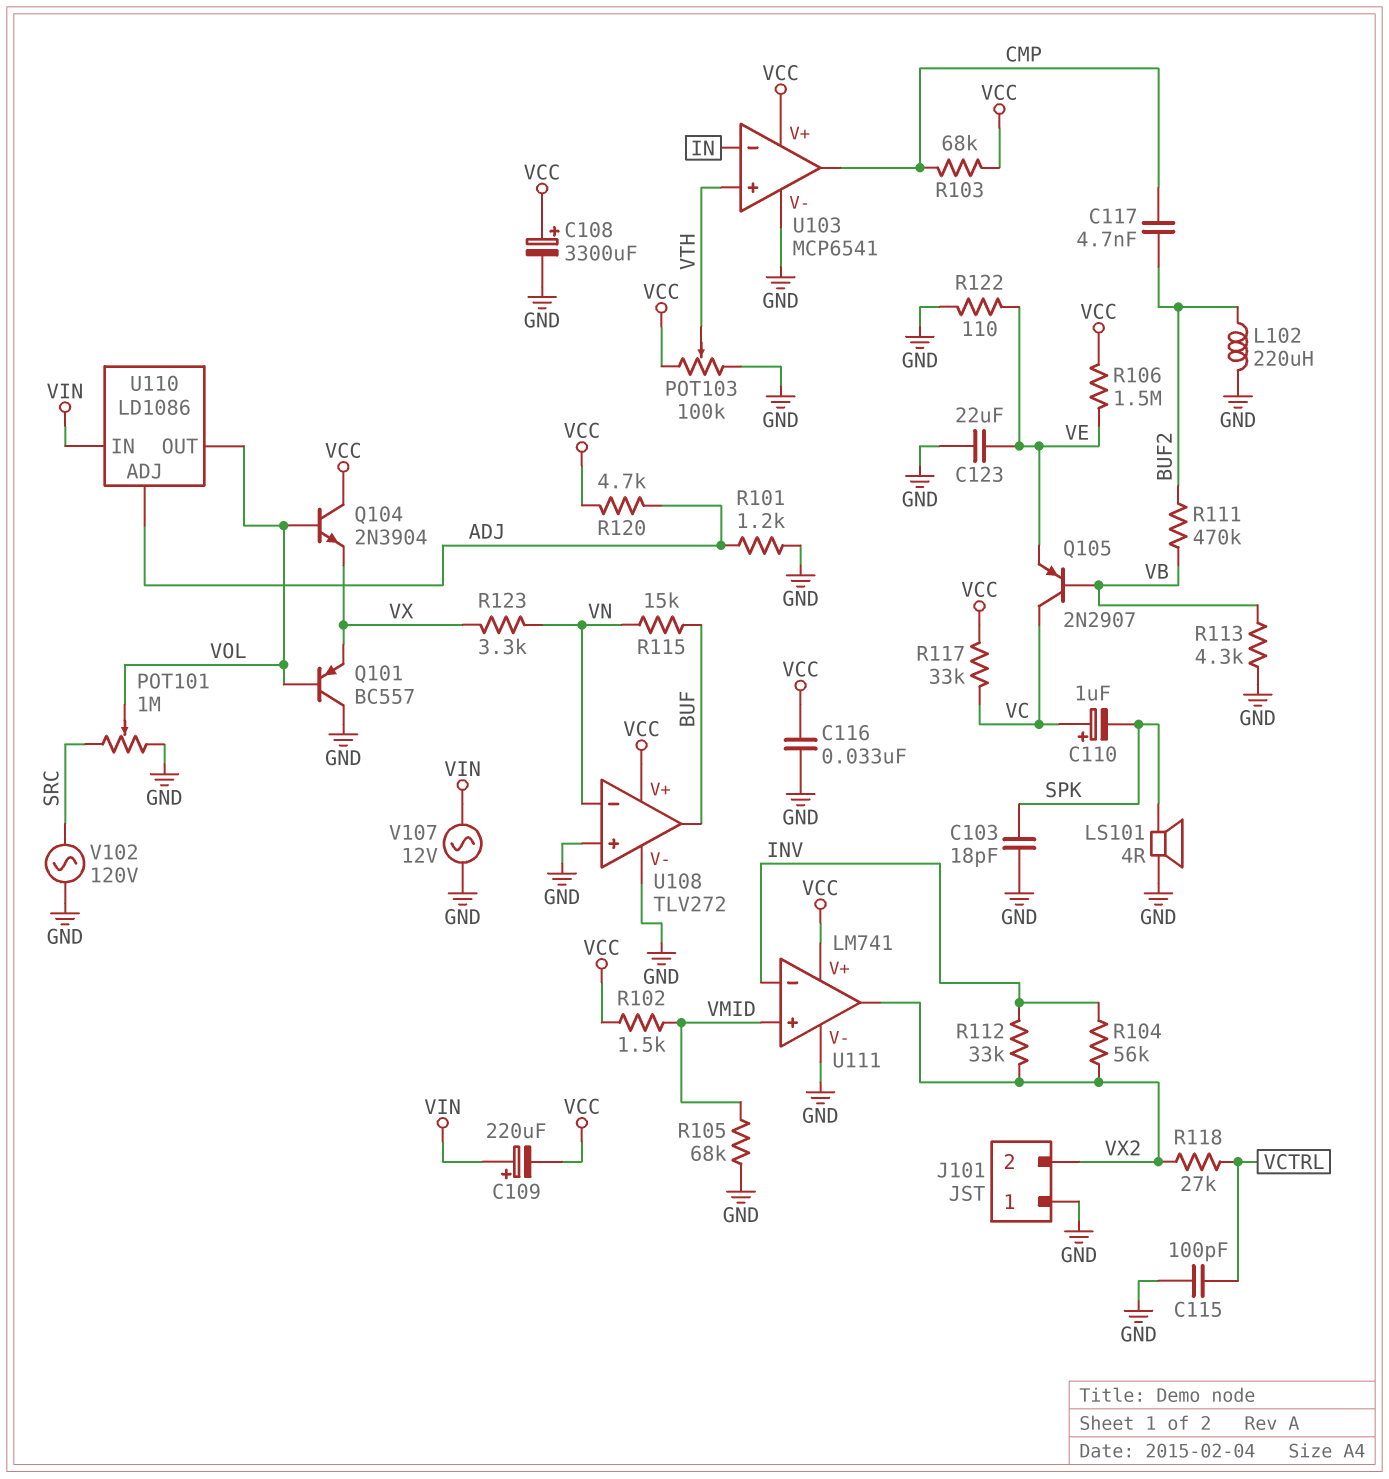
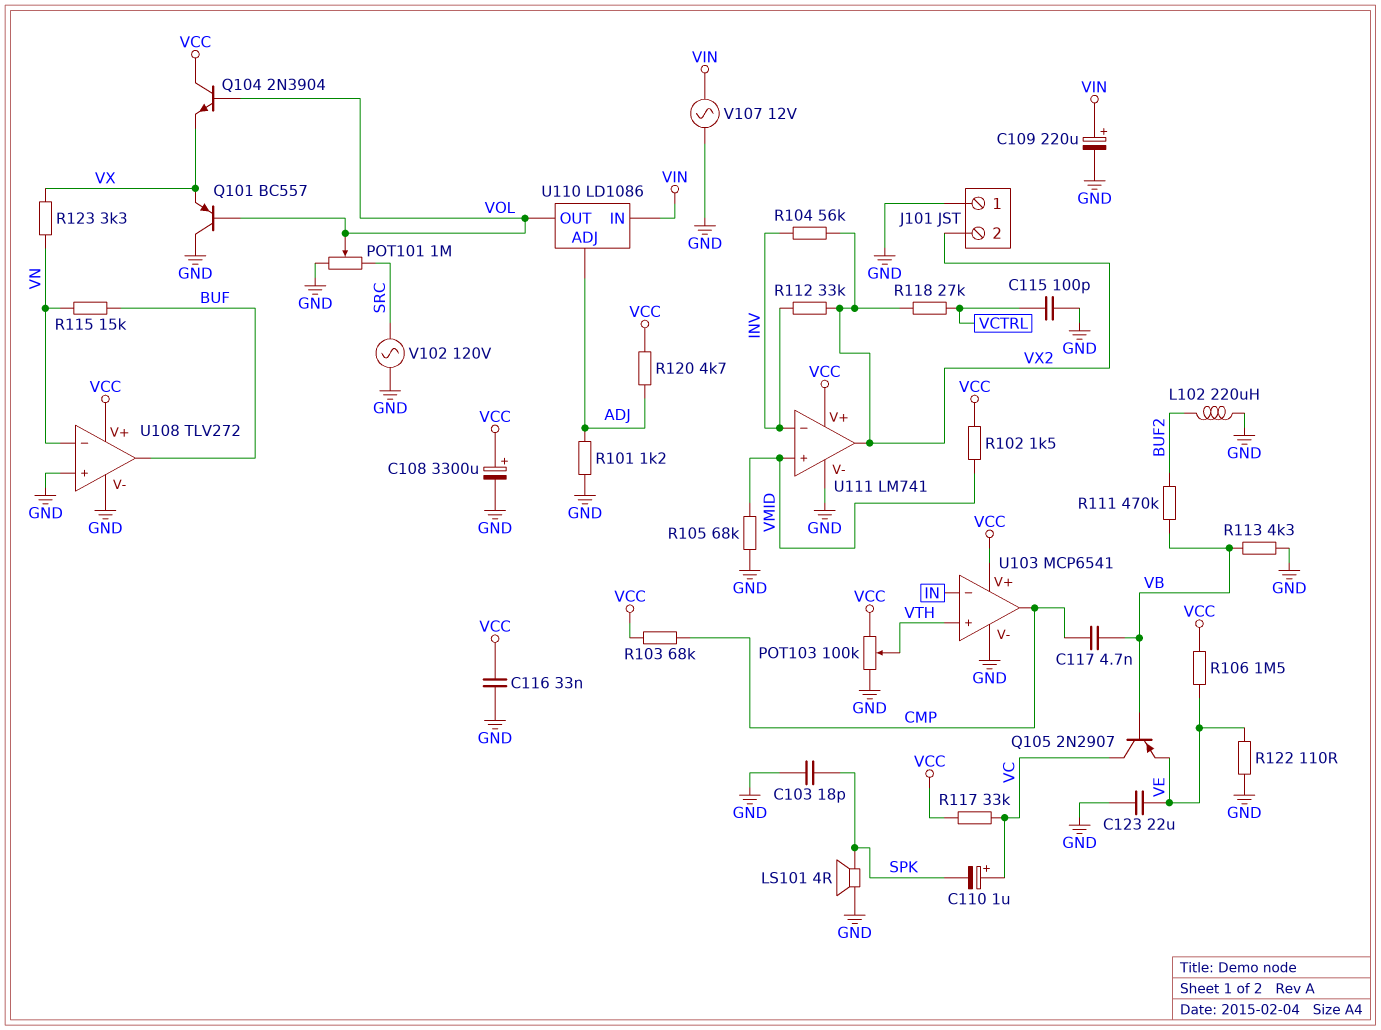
C109: 220uF (plus VIN, minus VCC) -> 220uF (plus VIN, minus GND)
C117: 4.7nF (BUF2, CMP) -> 4.7nF (CMP, VB)

